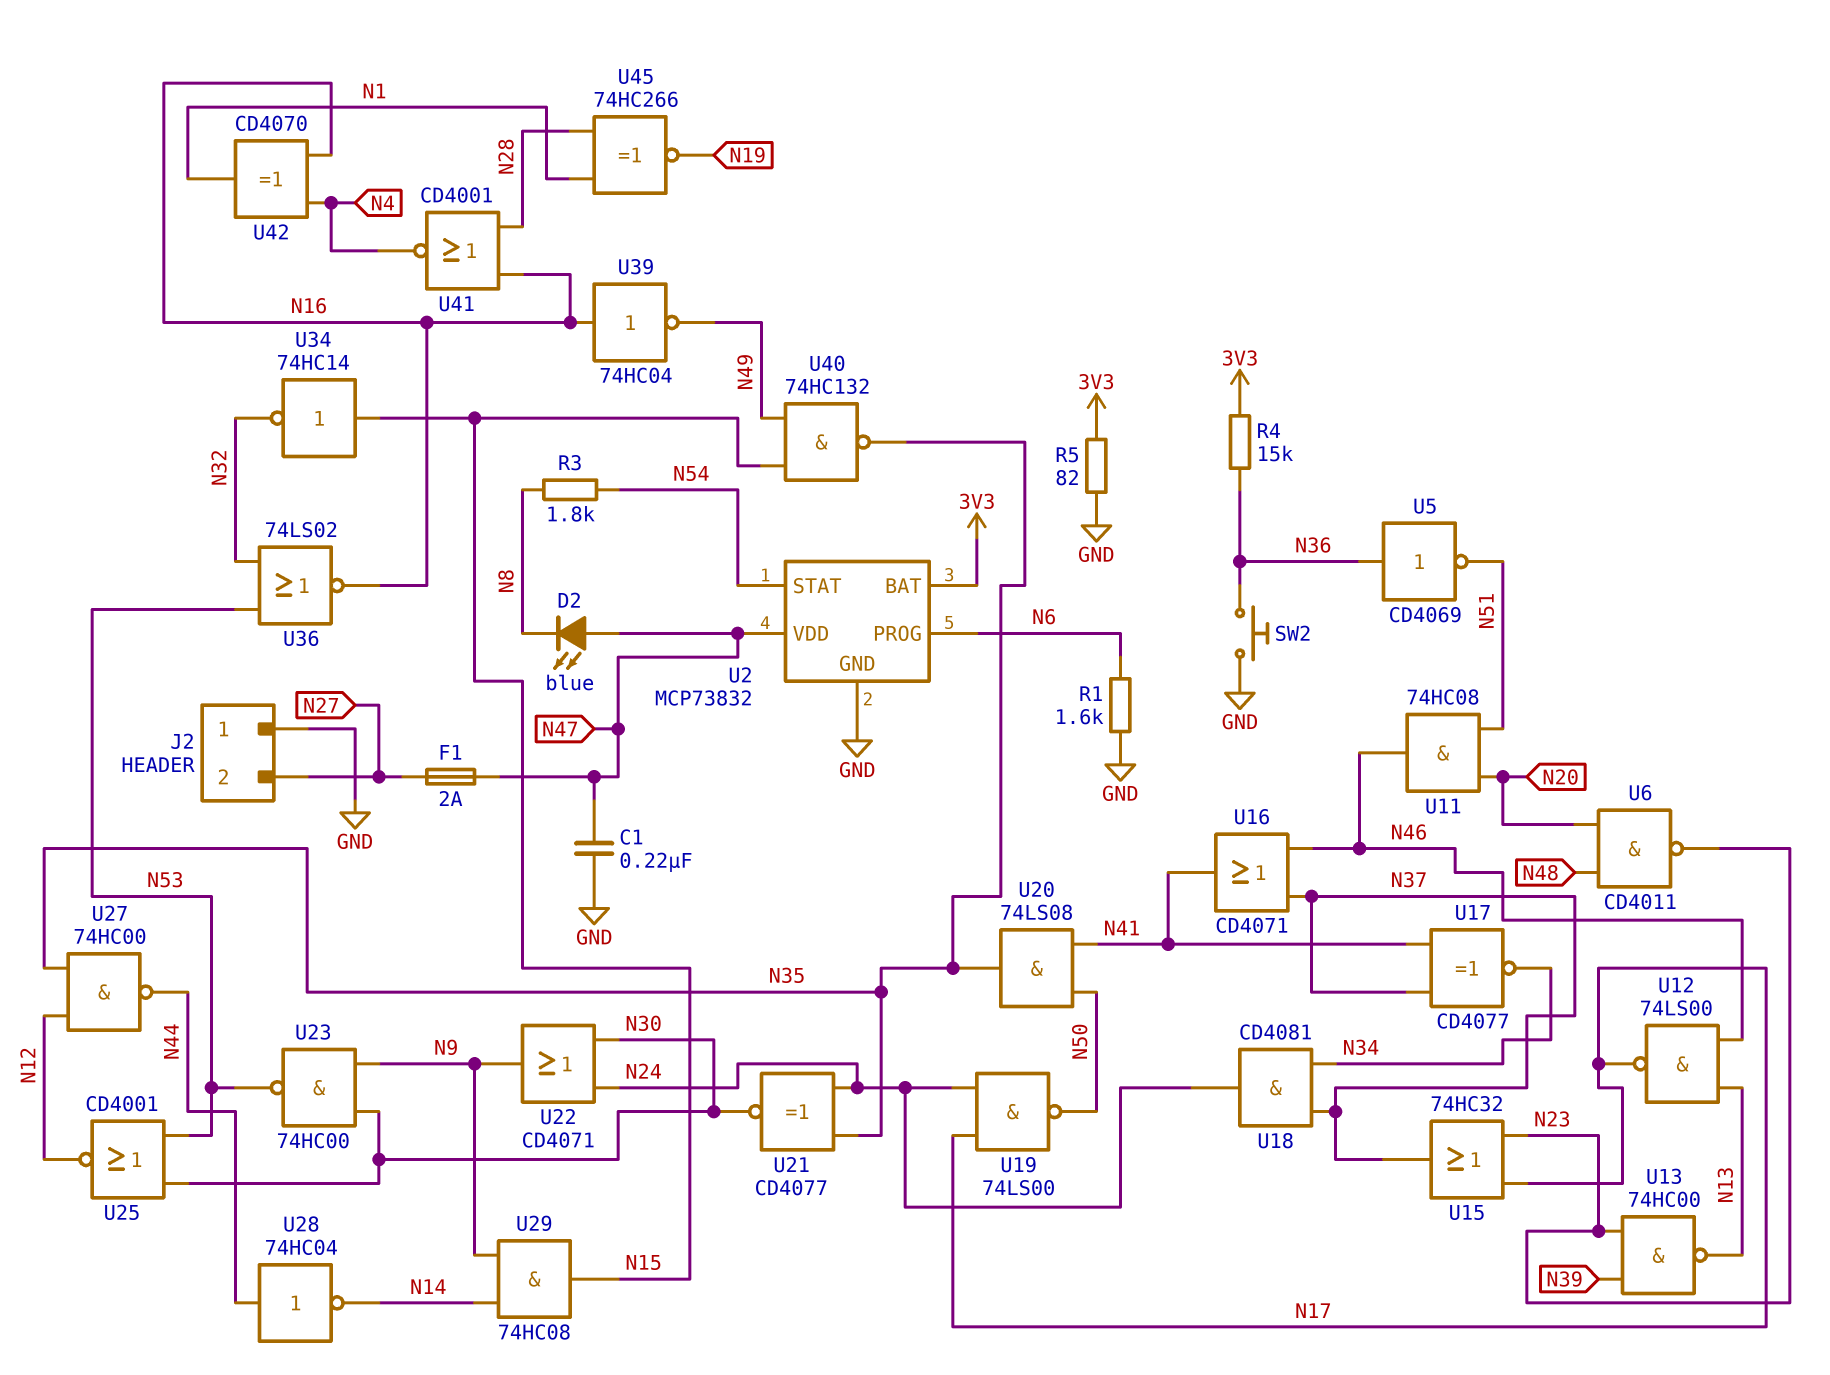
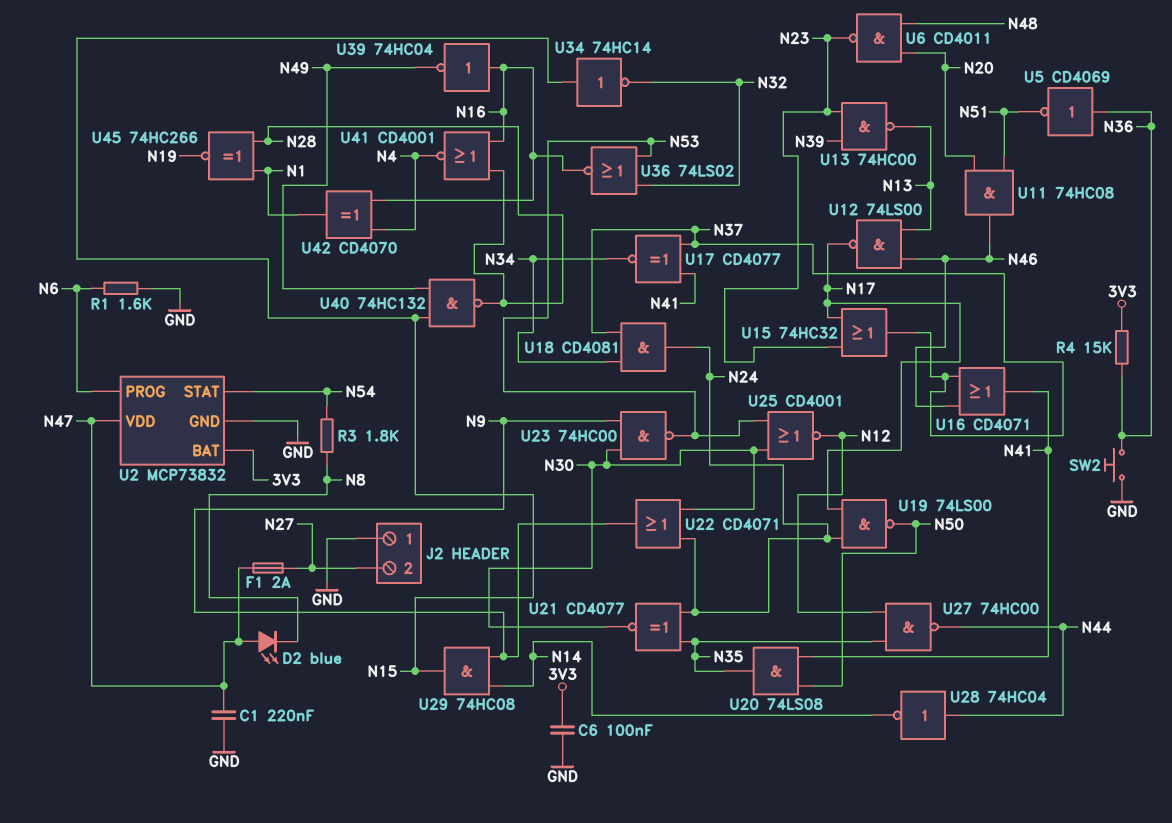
C6: none -> 100nF (3V3, GND)
R5: 82 (3V3, GND) -> none
U40: NAND 74HC132 (in N15, in N49, out N35) -> NAND 74HC132 (in N15, in N49, out N28)

